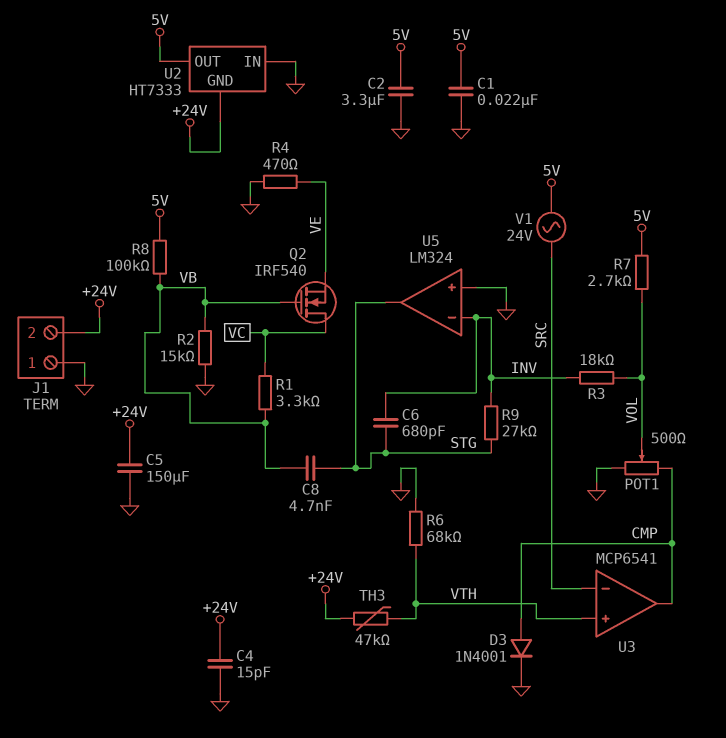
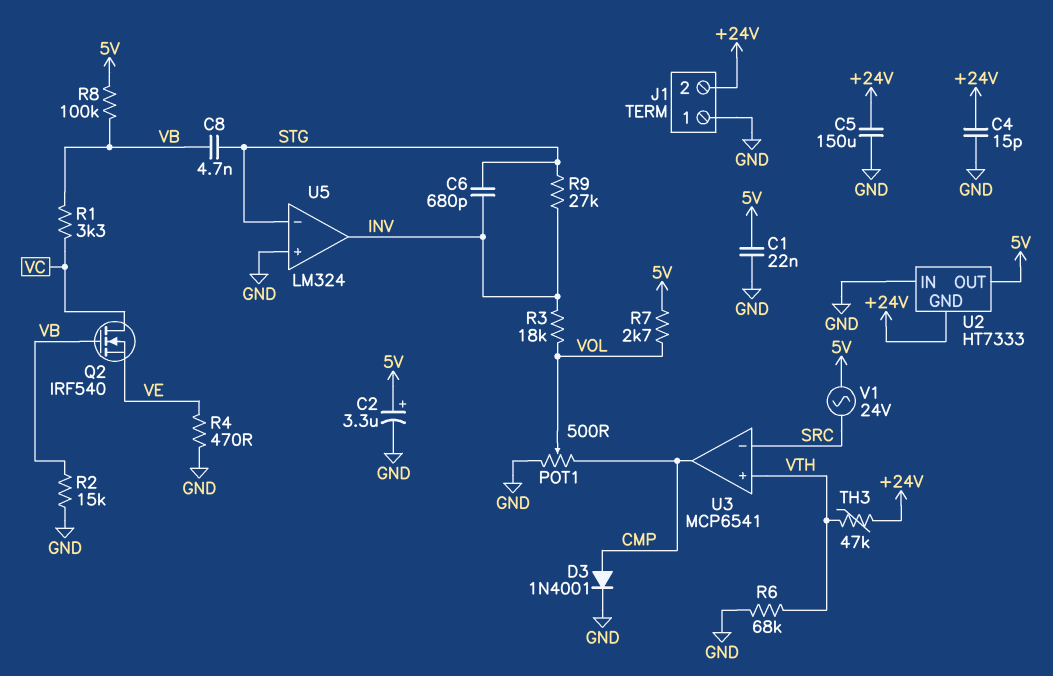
C2: 3.3uF (5V, GND) -> 3.3uF (plus 5V, minus GND)
U5 pin in-: INV -> STG
U5 pin out: STG -> INV

